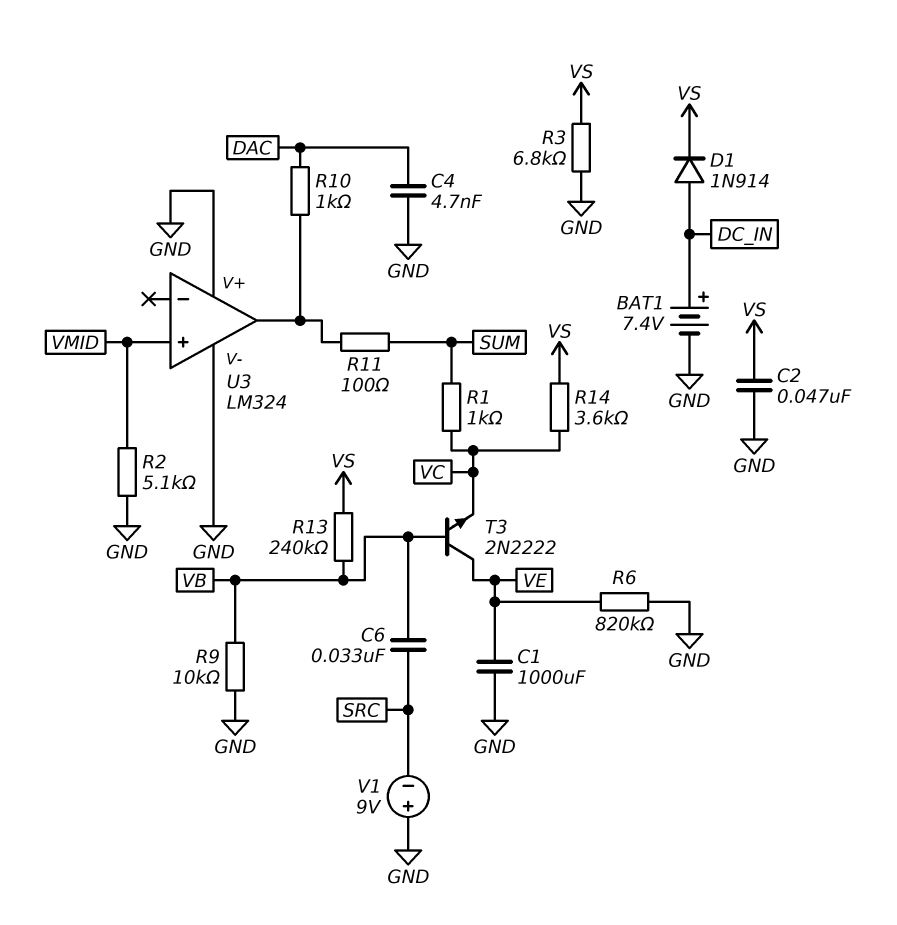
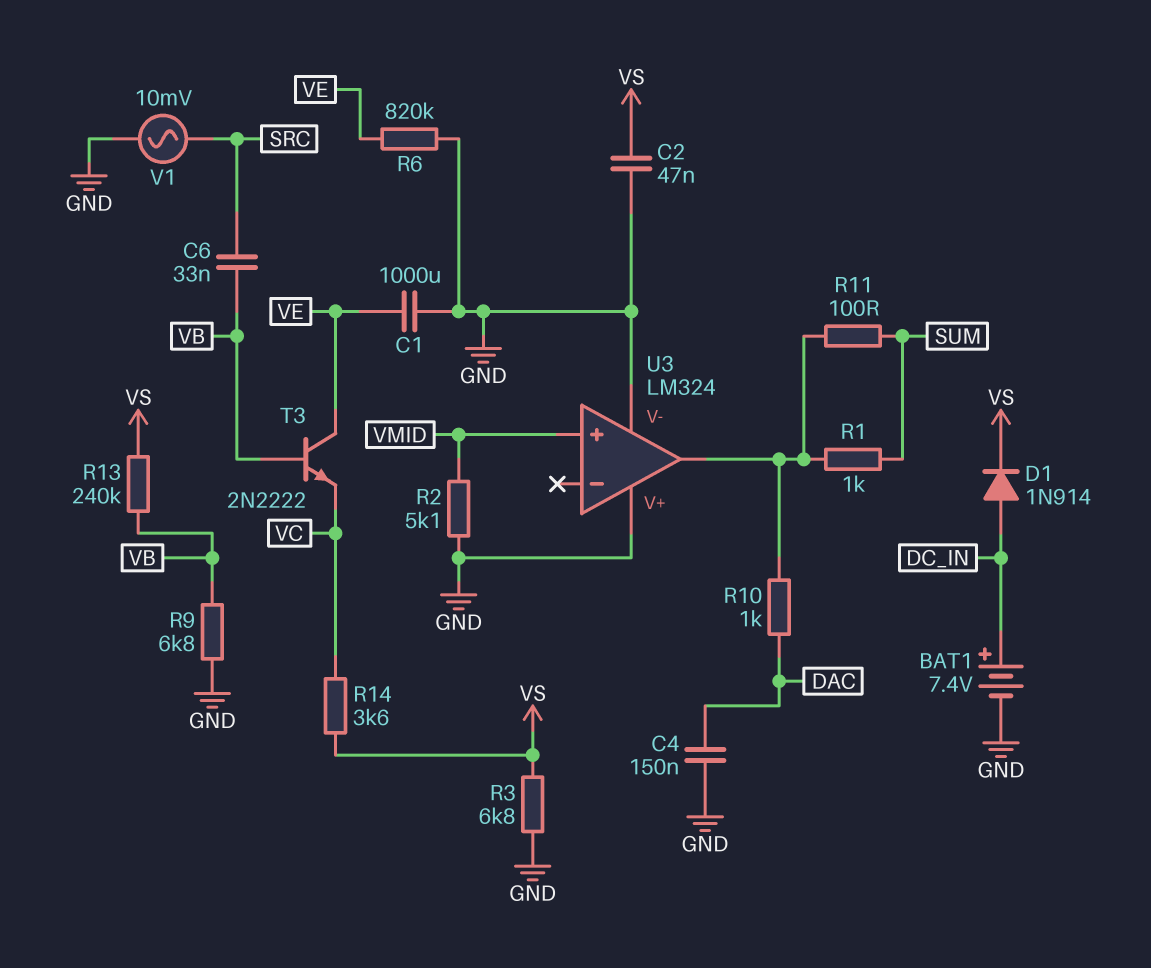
C4: 4.7nF (DAC, GND) -> 150nF (DAC, GND)
R1: 1k (SUM, VC) -> 1k (SUM, U3/out)
R9: 10k (GND, VB) -> 6.8k (GND, VB)
V1: 9V (plus GND, minus SRC) -> AC 10mV (GND, SRC)

